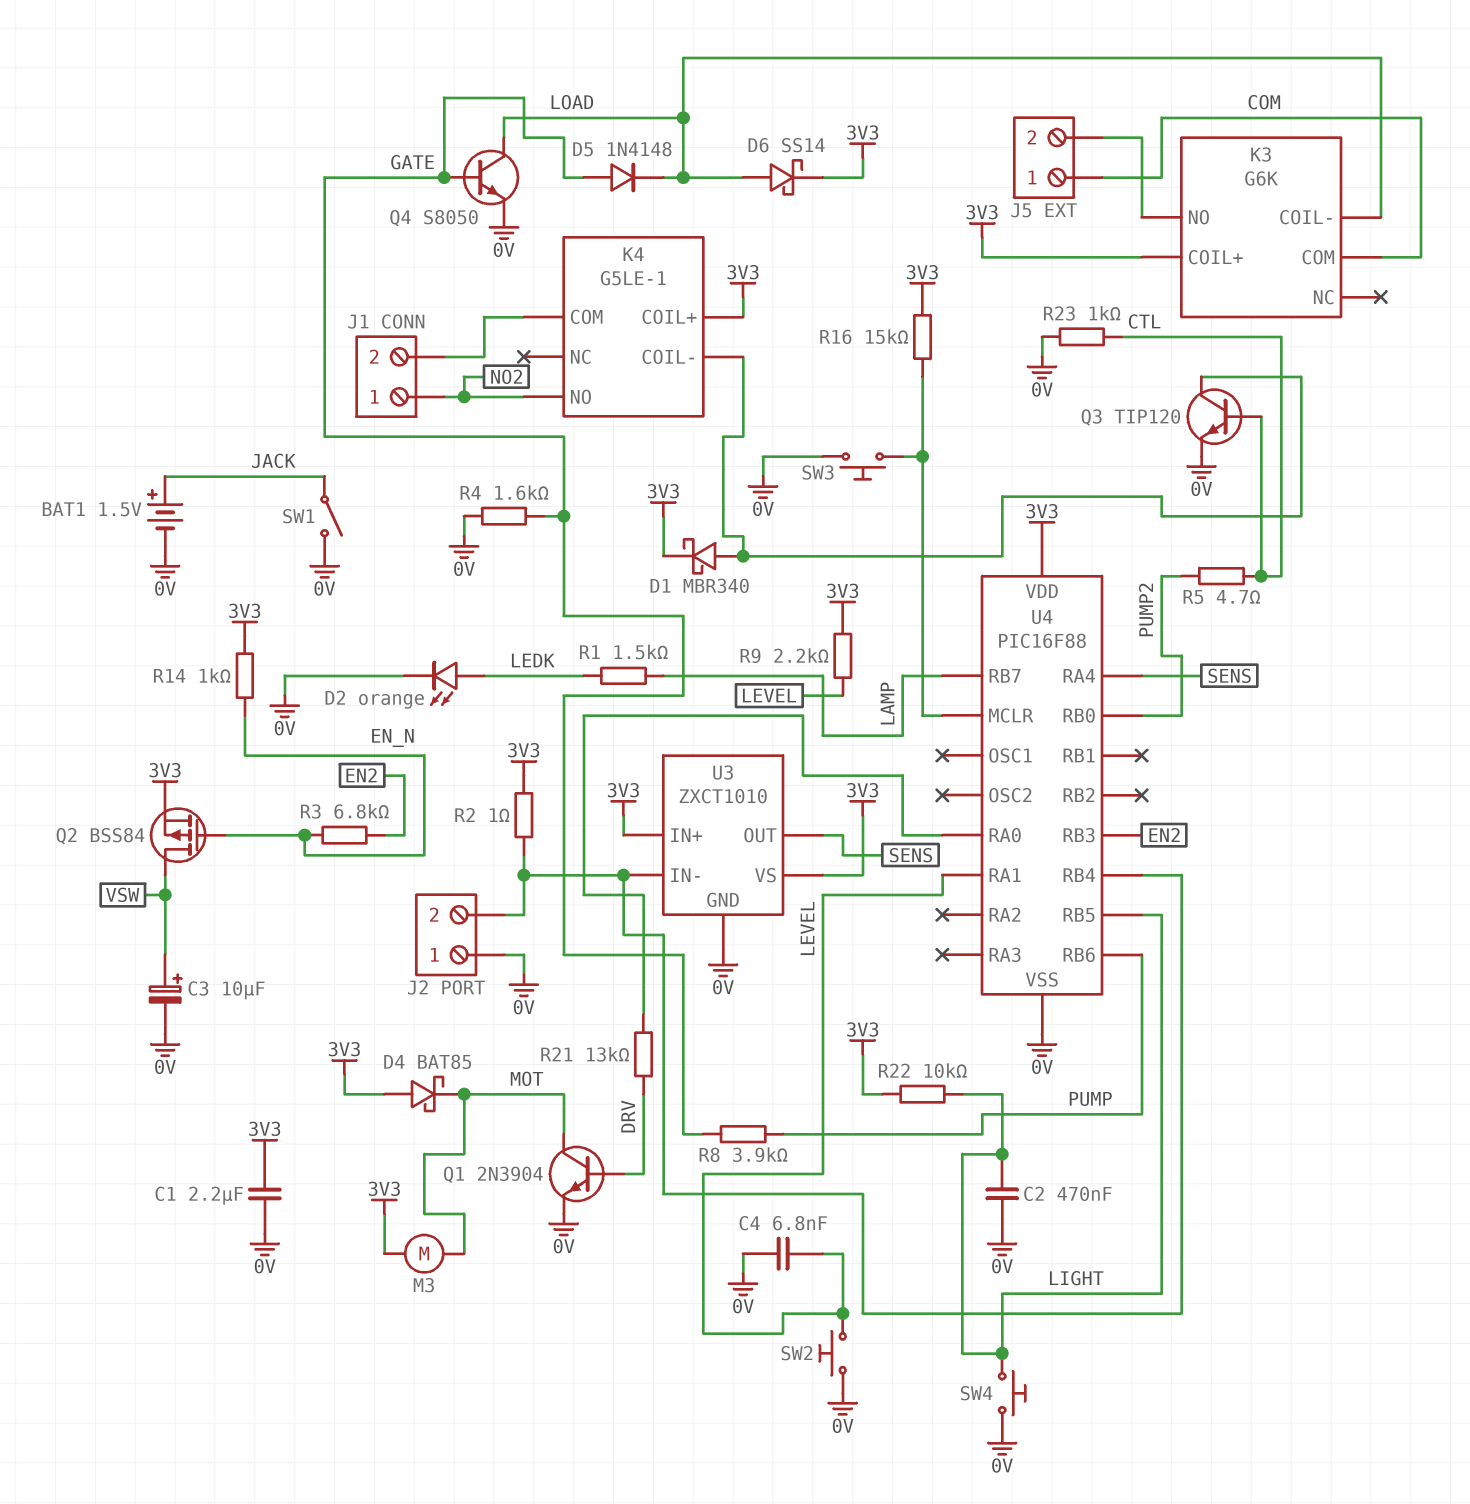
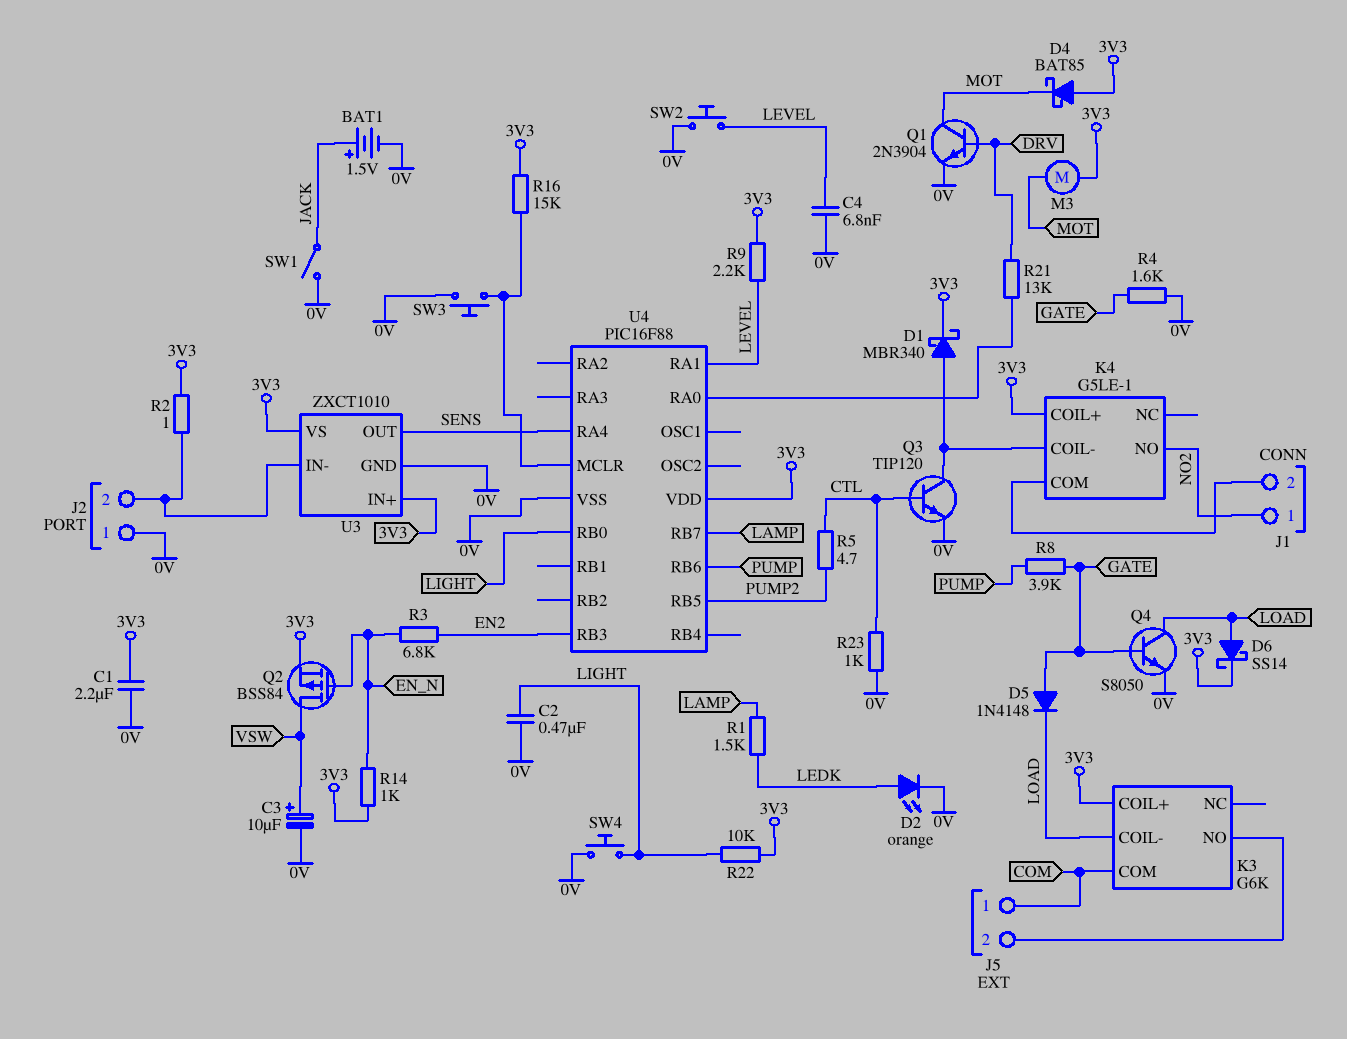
U4 pin RB0: PUMP2 -> LIGHT
U4 pin RB4: J2/2 -> none
U4 pin RB5: LIGHT -> PUMP2

